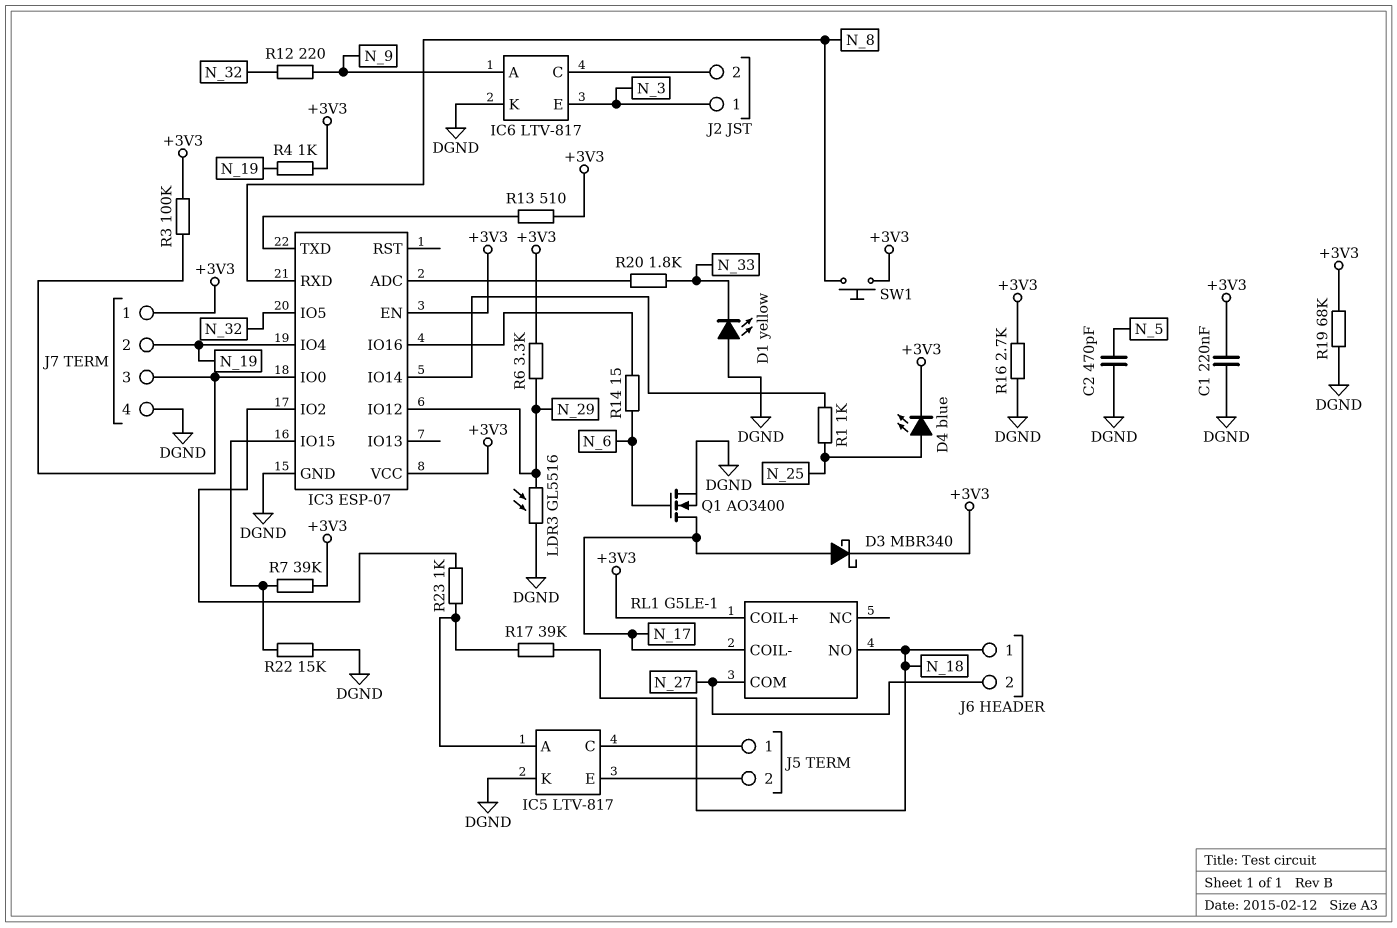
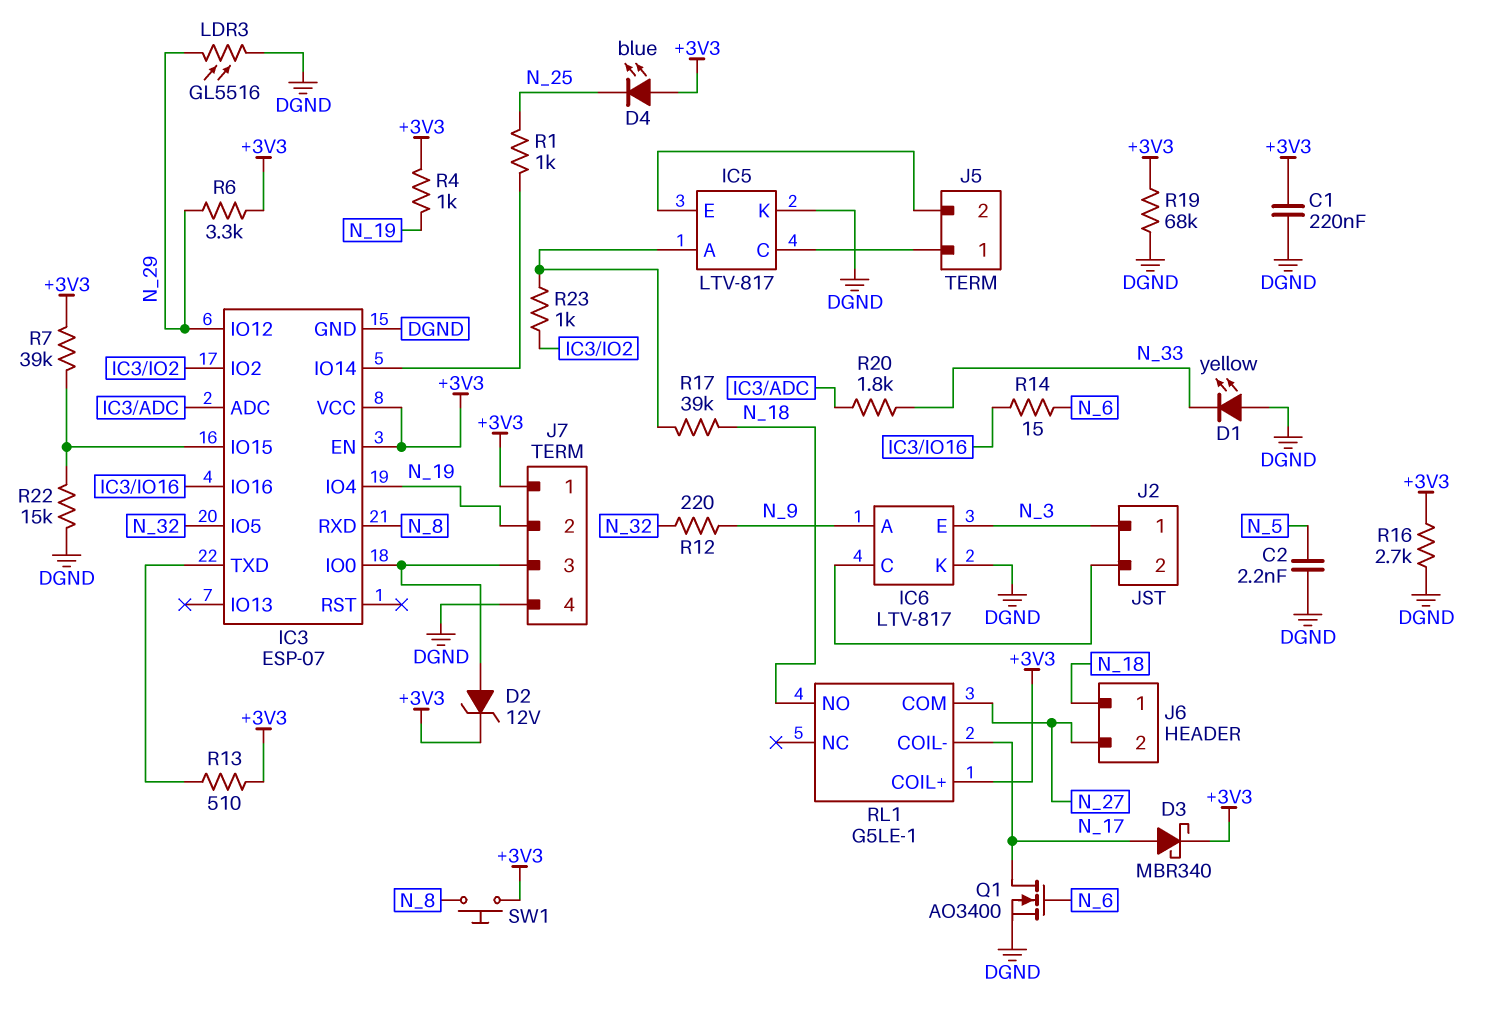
C2: 470pF (DGND, N_5) -> 2.2nF (DGND, N_5)
D2: none -> zener 12V (A IC3/IO0, K +3V3)
D4: LED blue (A N_25, K +3V3) -> LED blue (A +3V3, K N_25)
R3: 100k (+3V3, IC3/IO0) -> none

